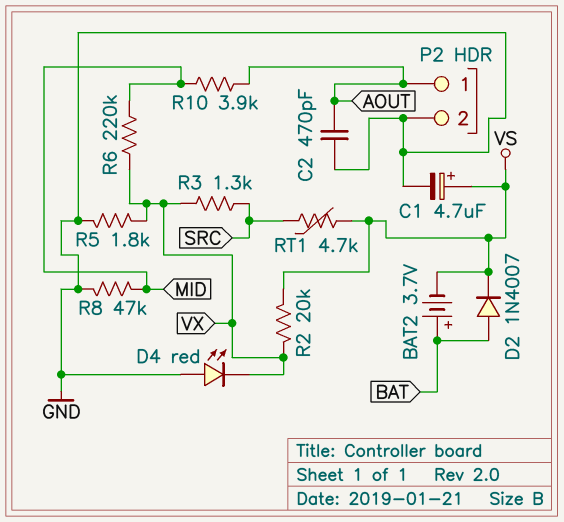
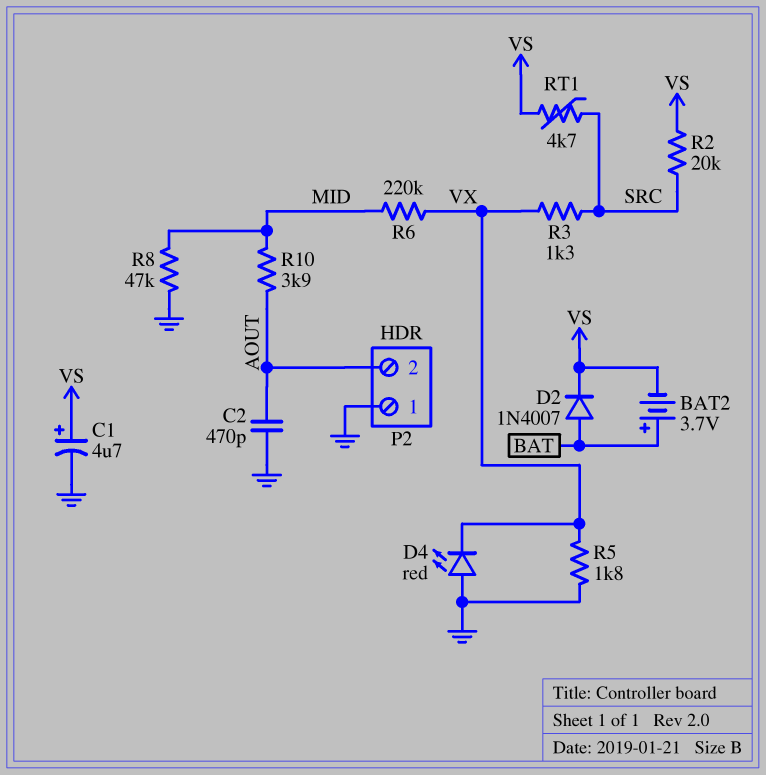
P2 pin 1: AOUT -> GND
P2 pin 2: GND -> AOUT
R2: 20k (VS, VX) -> 20k (SRC, VS)

